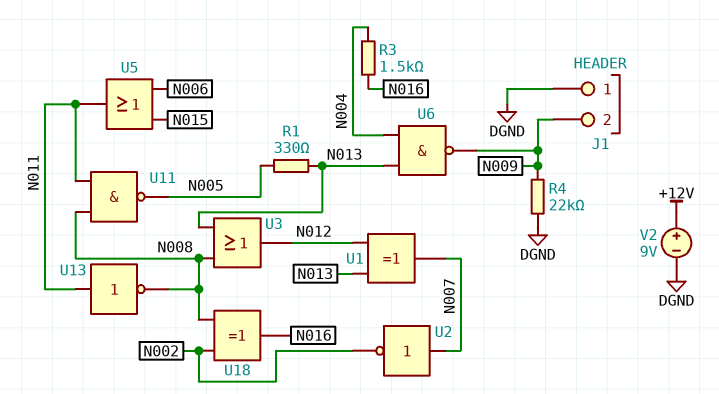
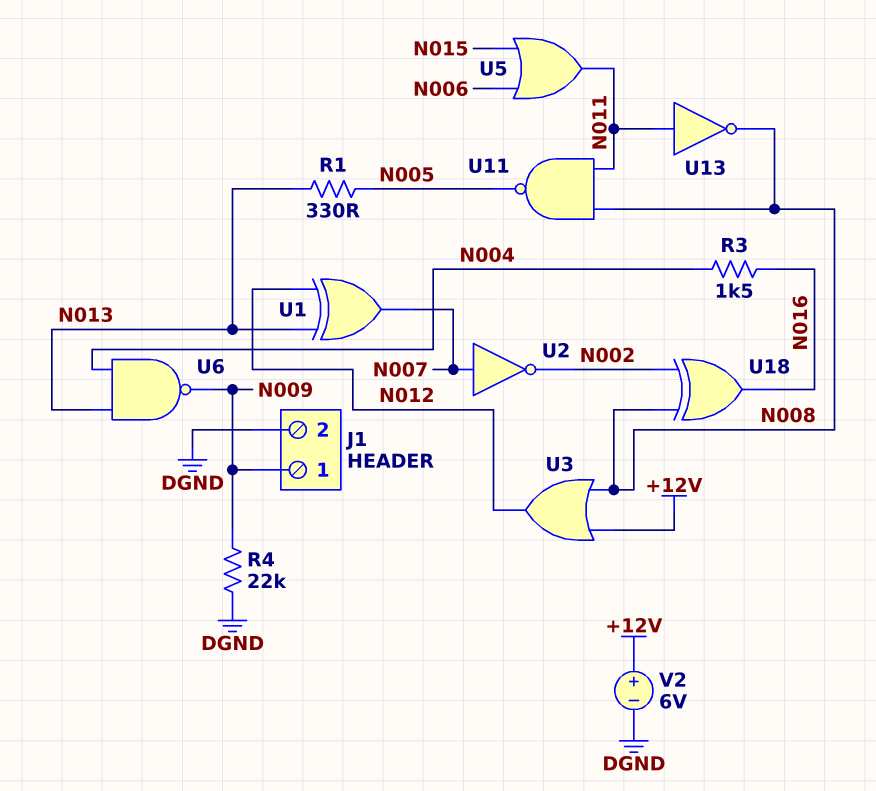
J1 pin 1: DGND -> N009
J1 pin 2: N009 -> DGND
U3: OR (in N008, in N013, out N012) -> OR (in +12V, in N008, out N012)
V2: 9V (plus +12V, minus DGND) -> 6V (plus +12V, minus DGND)

